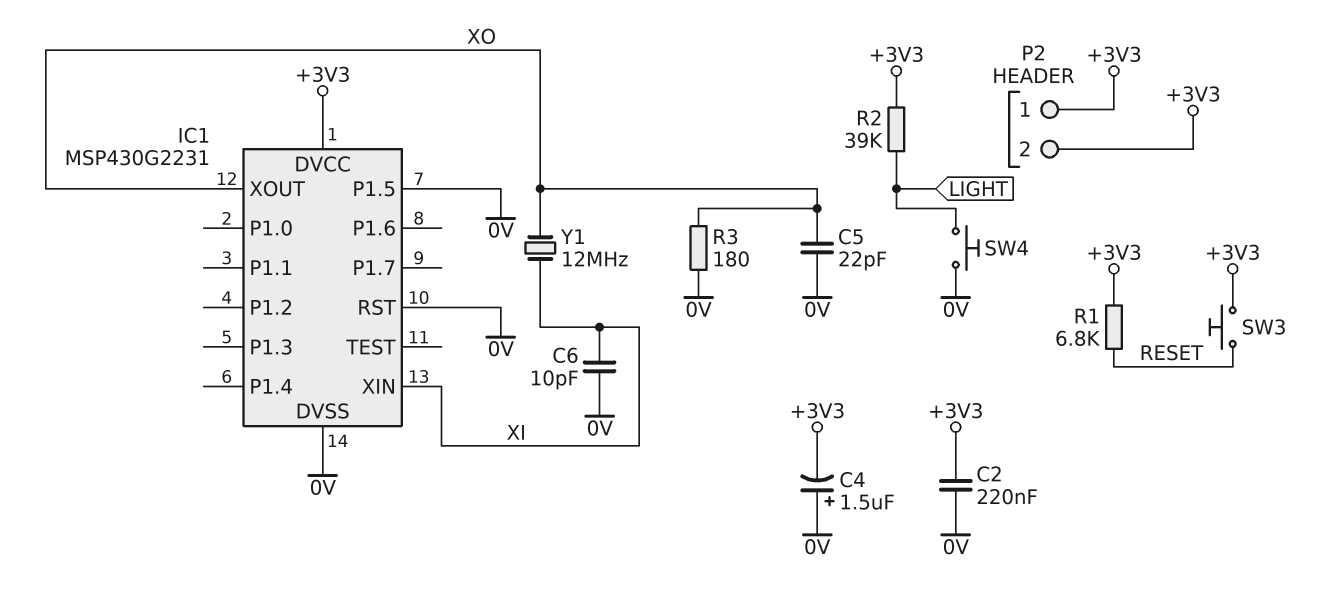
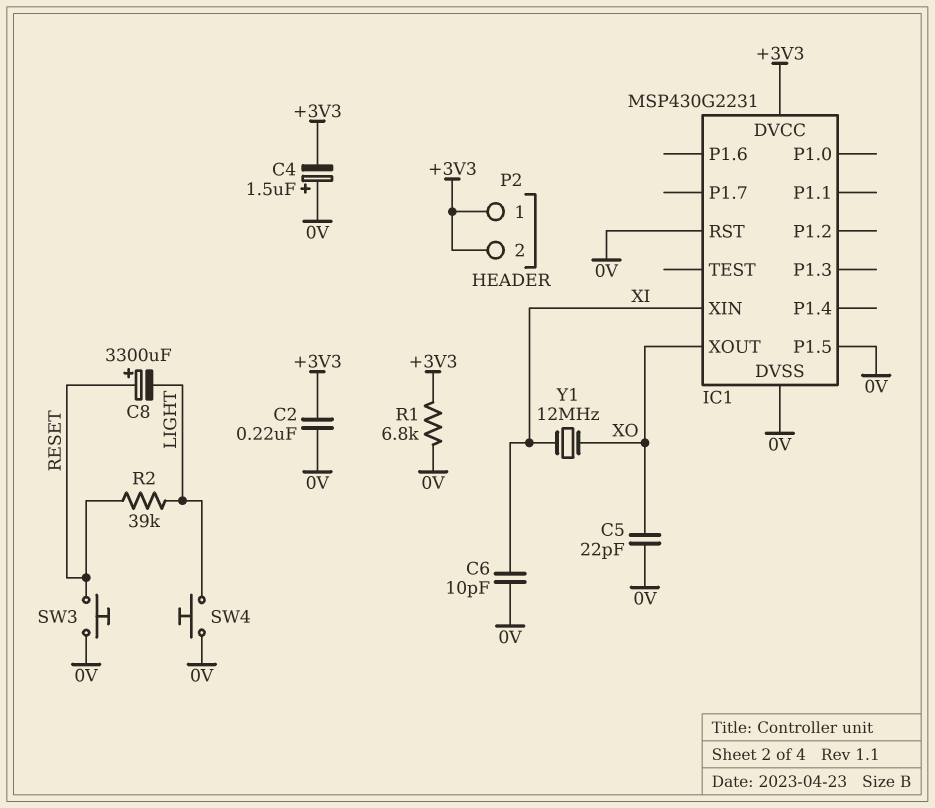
C8: none -> 3300uF (plus RESET, minus LIGHT)
R1: 6.8k (+3V3, RESET) -> 6.8k (+3V3, 0V)
R2: 39k (+3V3, LIGHT) -> 39k (LIGHT, RESET)
R3: 180 (0V, XO) -> none
SW3: button (+3V3, RESET) -> button (0V, RESET)

